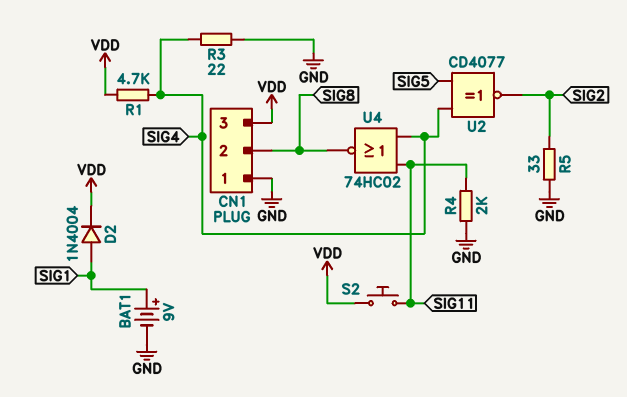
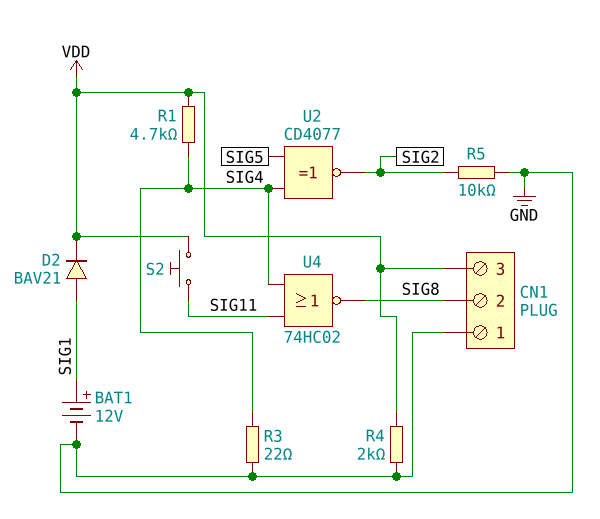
BAT1: 9V (plus SIG1, minus GND) -> 12V (plus SIG1, minus GND)
D2: diode 1N4004 (A SIG1, K VDD) -> diode BAV21 (A SIG1, K VDD)
R4: 2k (GND, SIG11) -> 2k (GND, VDD)
R5: 33 (GND, SIG2) -> 10k (GND, SIG2)

